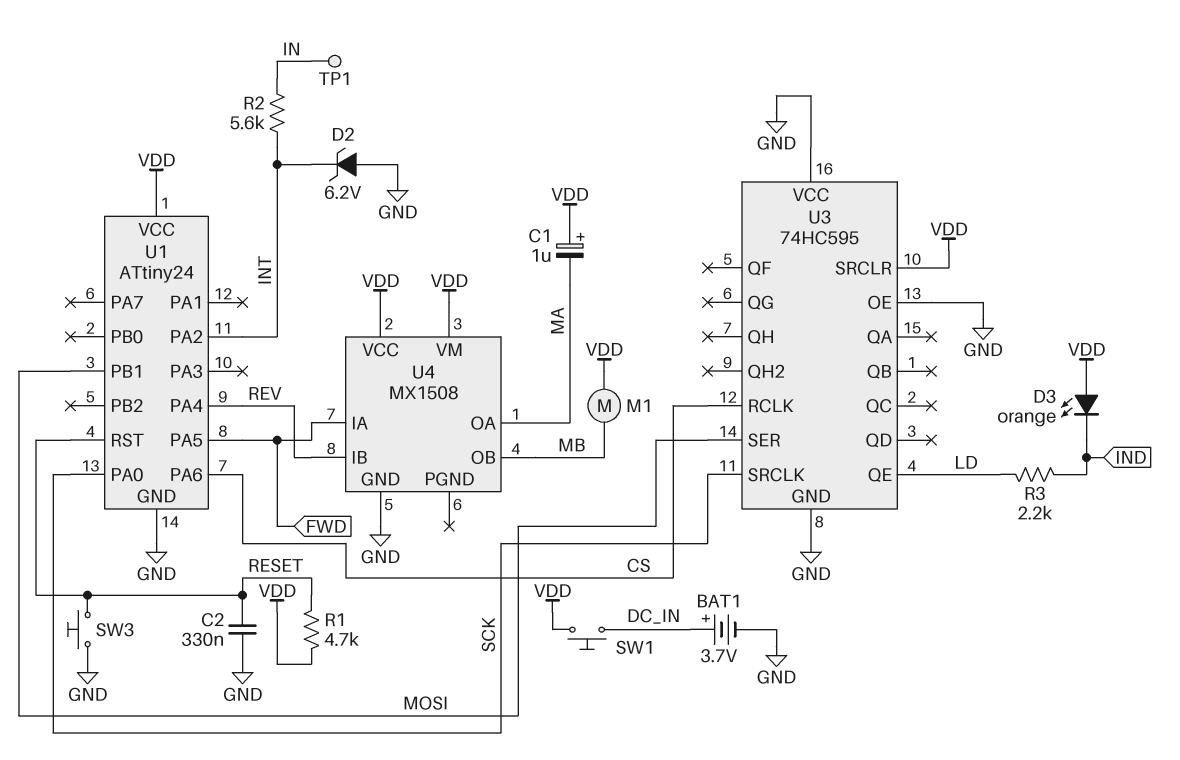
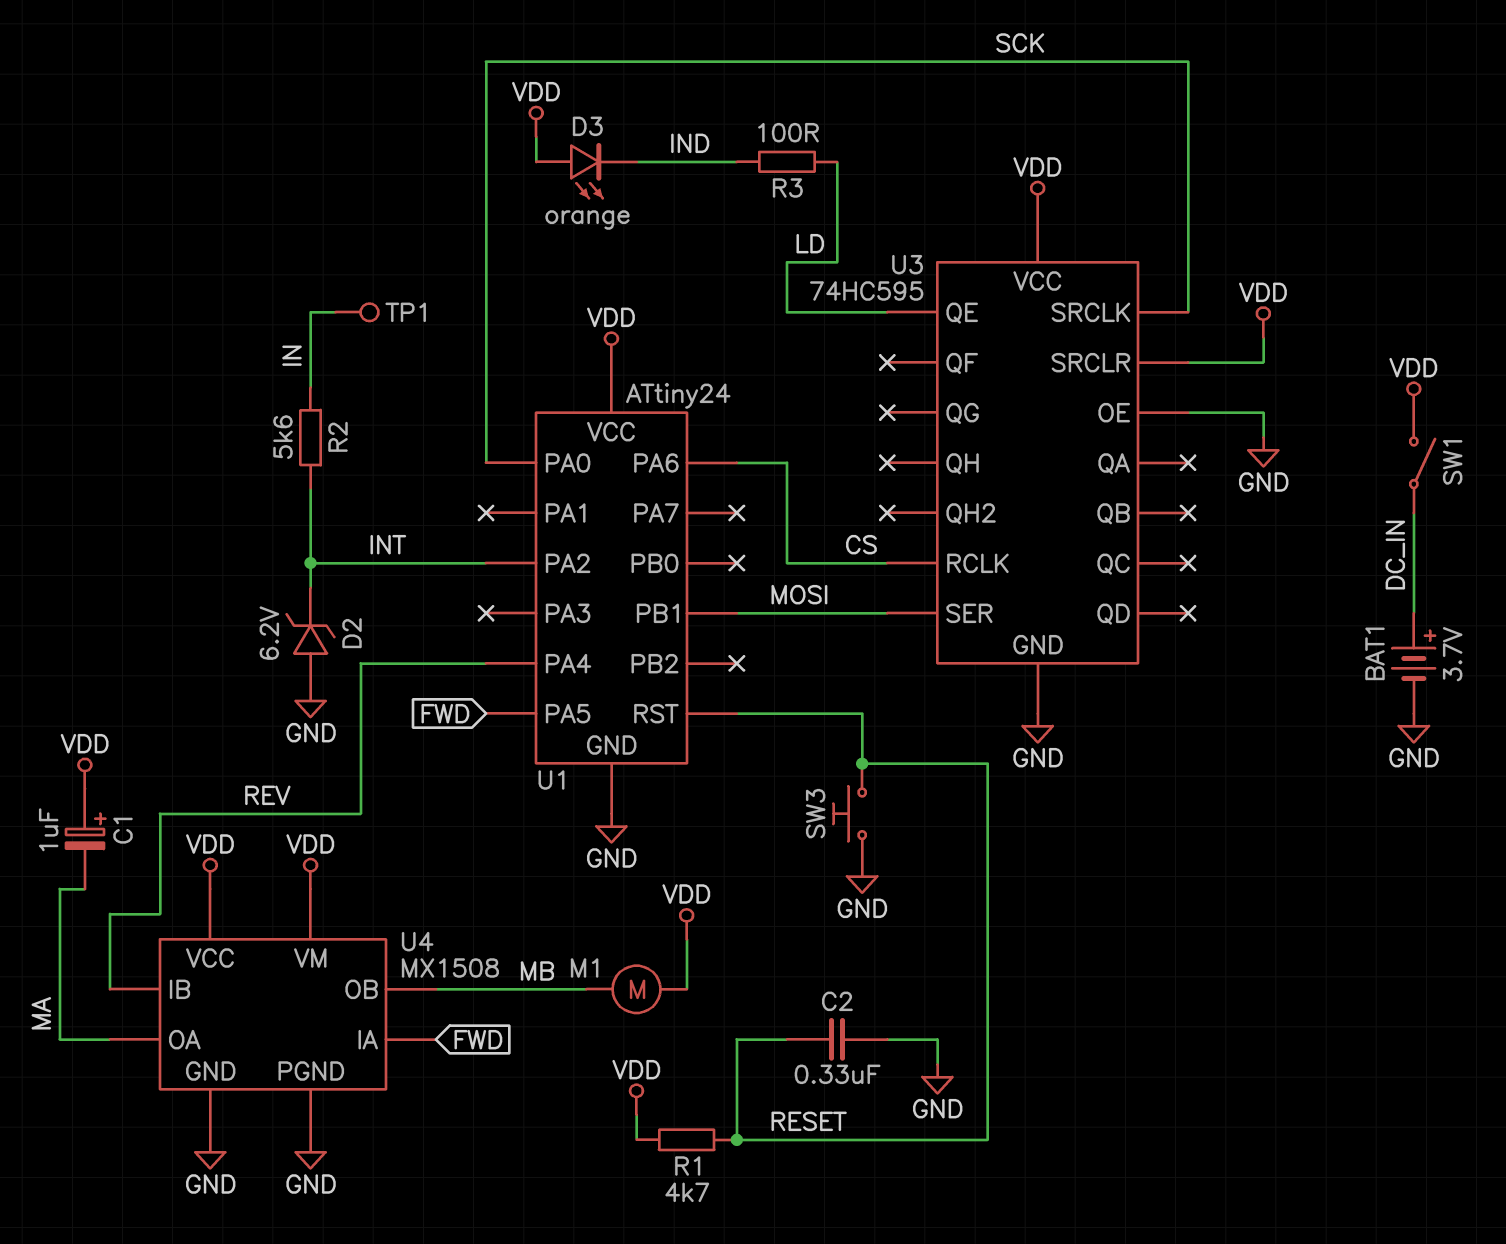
R3: 2.2k (IND, LD) -> 100 (IND, LD)
SW1: button (DC_IN, VDD) -> switch (DC_IN, VDD)
U3 pin VCC: GND -> VDD
U4 pin PGND: none -> GND

